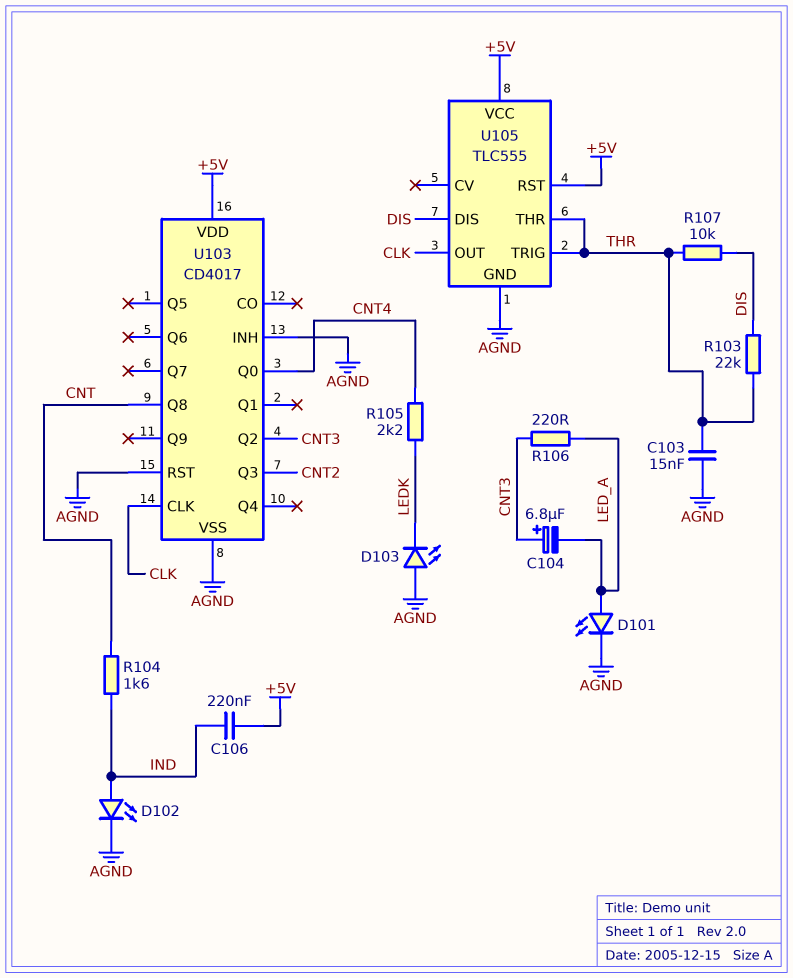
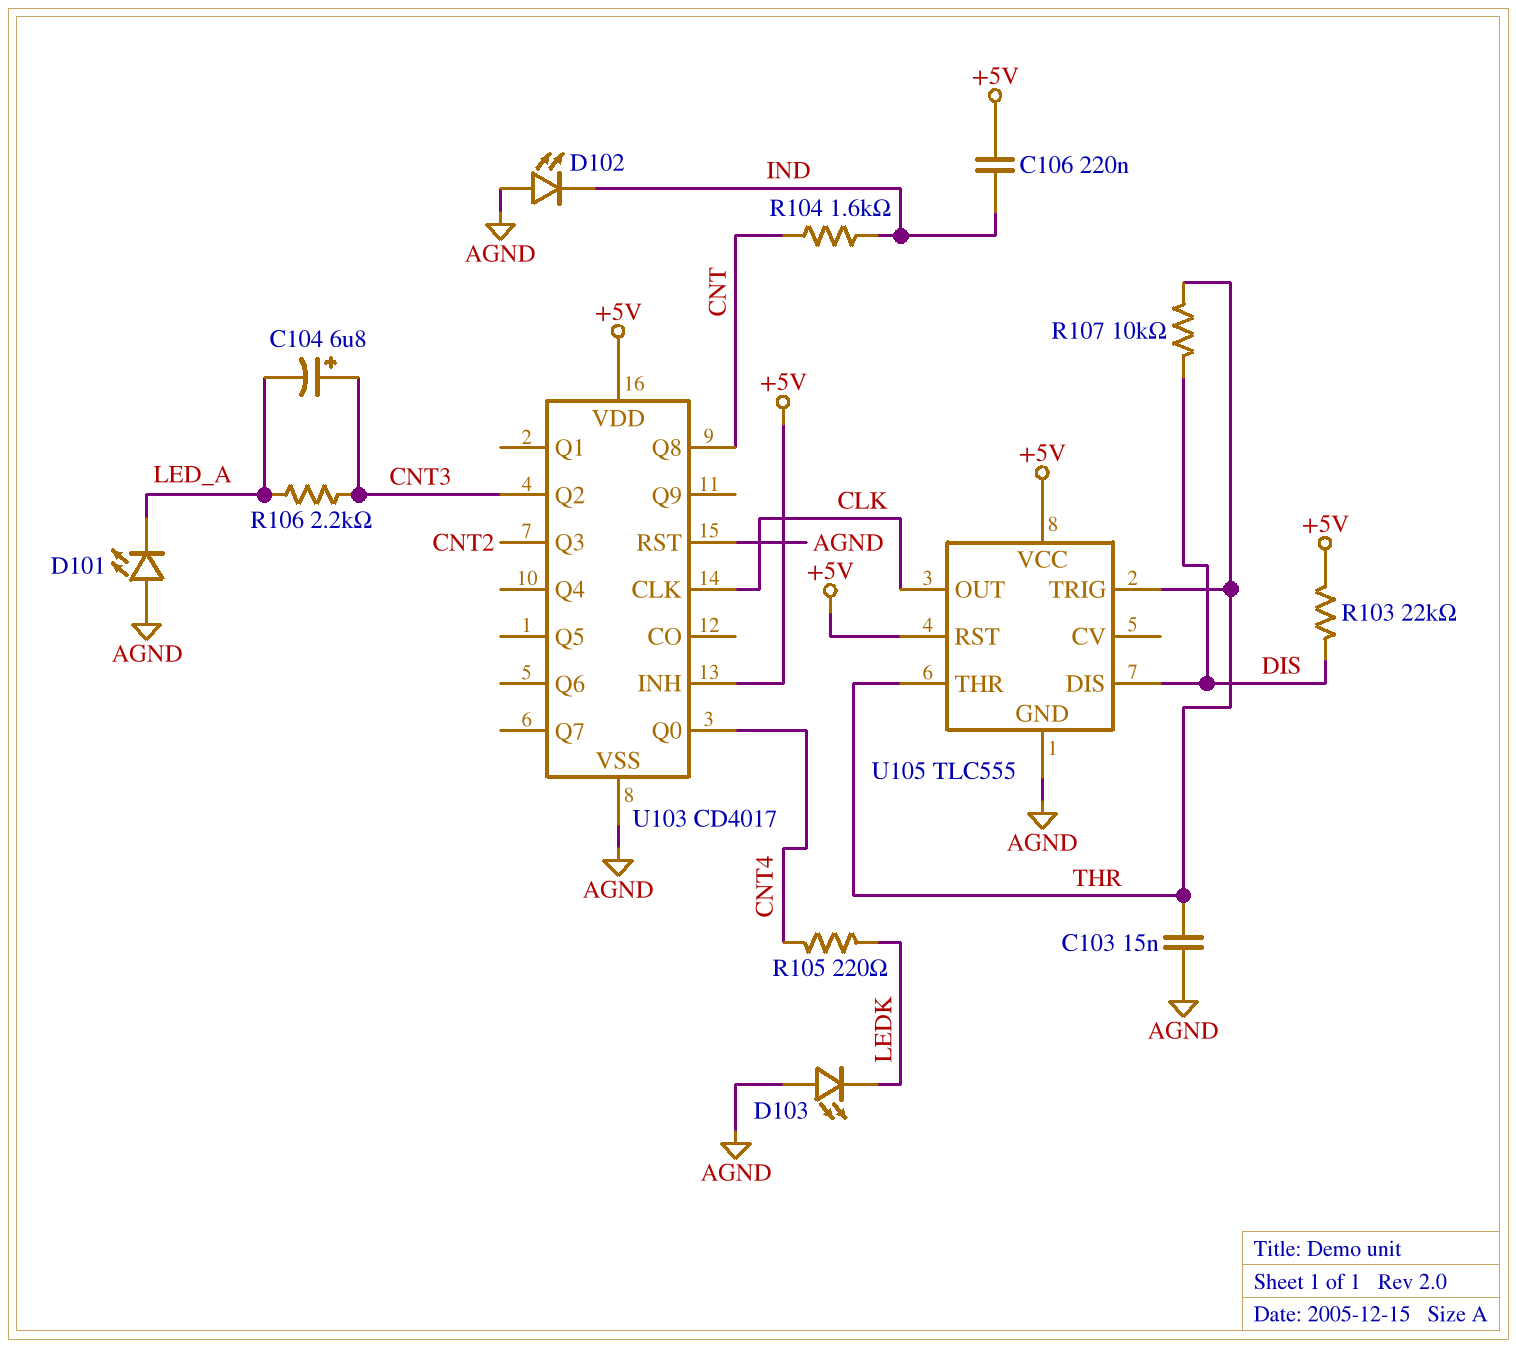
D101: LED (A LED_A, K AGND) -> LED (A AGND, K LED_A)
D102: LED (A IND, K AGND) -> LED (A AGND, K IND)
R103: 22k (DIS, THR) -> 22k (+5V, DIS)
R105: 2.2k (CNT4, LEDK) -> 220 (CNT4, LEDK)
R106: 220 (CNT3, LED_A) -> 2.2k (CNT3, LED_A)
U103 pin INH: AGND -> +5V

